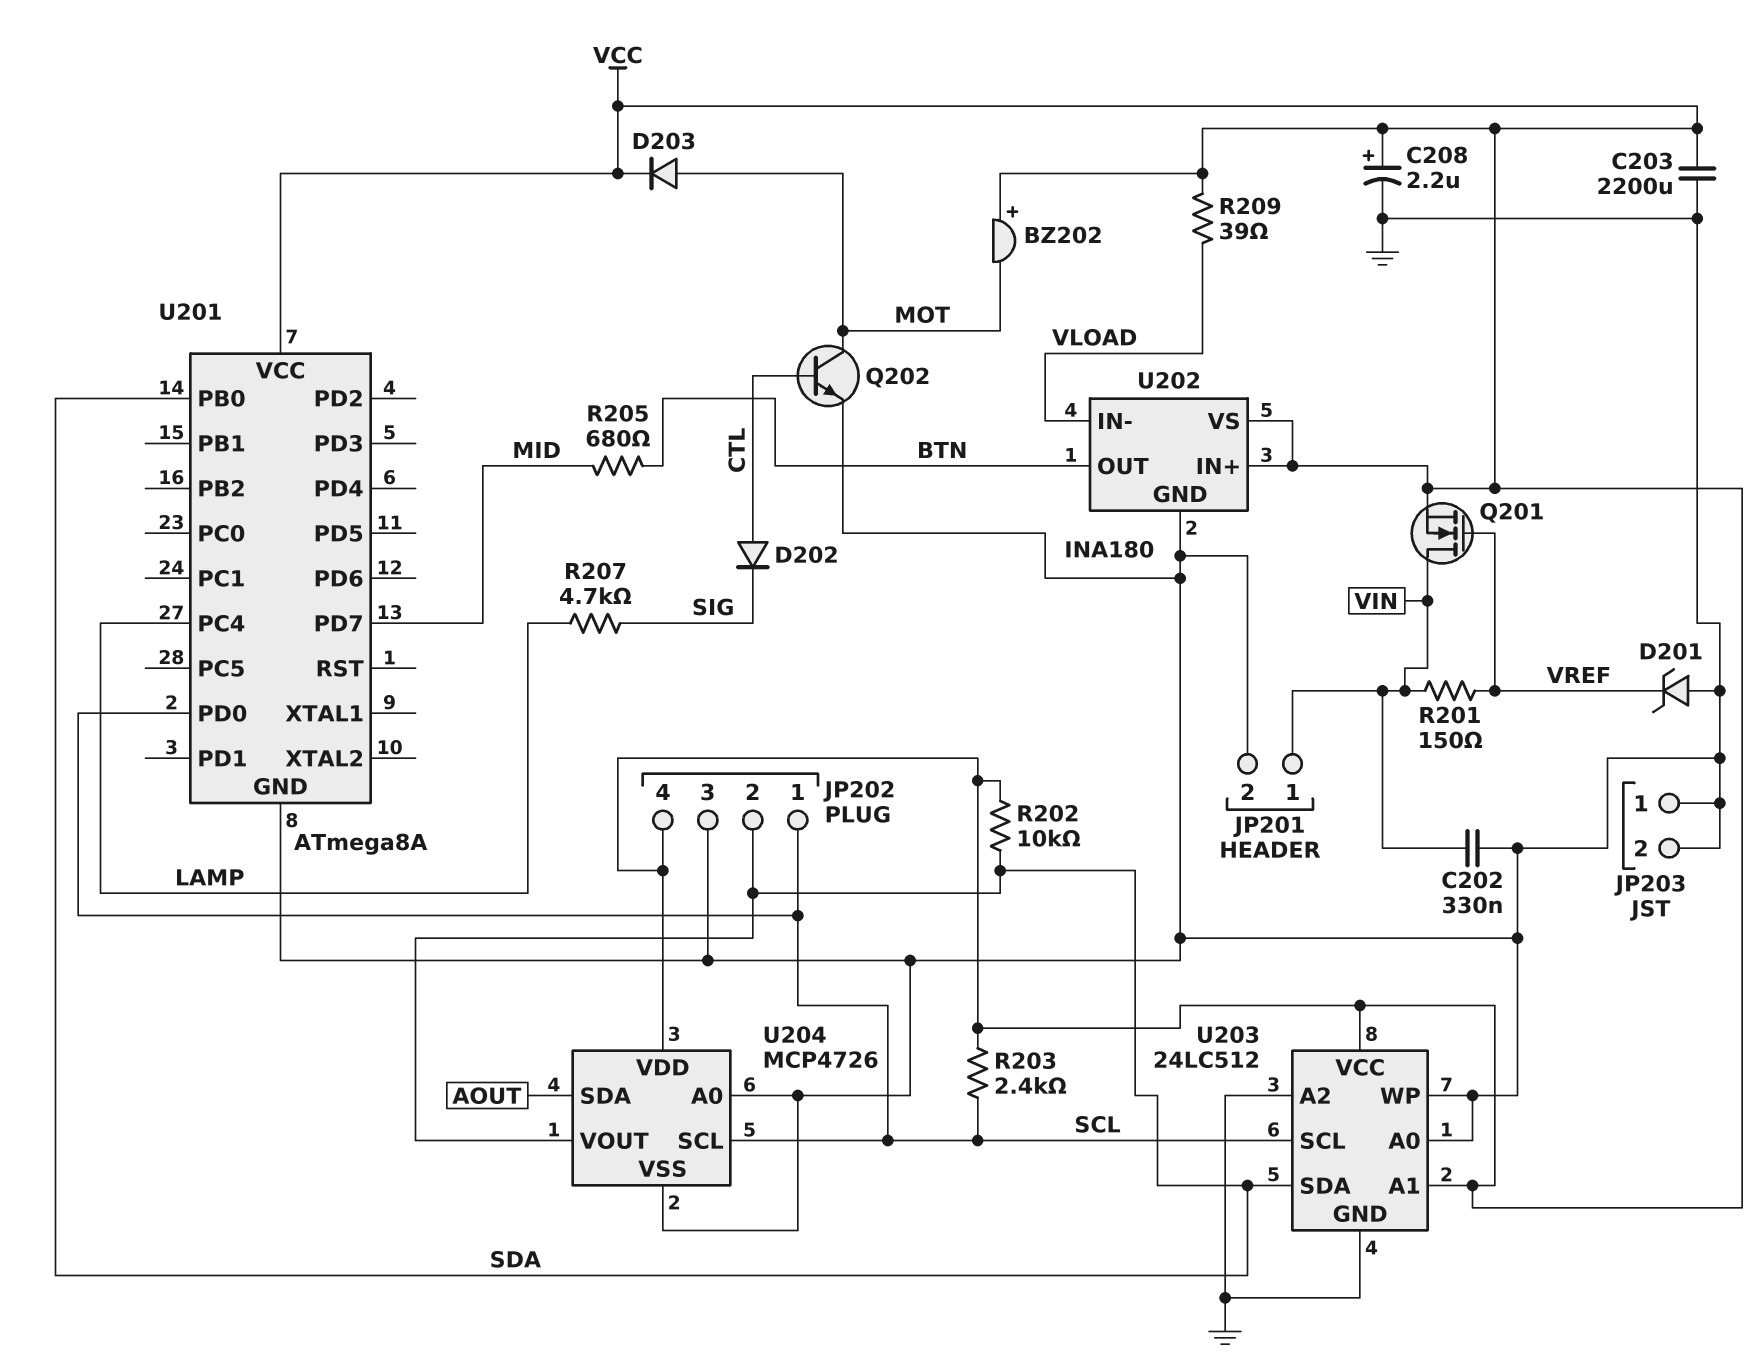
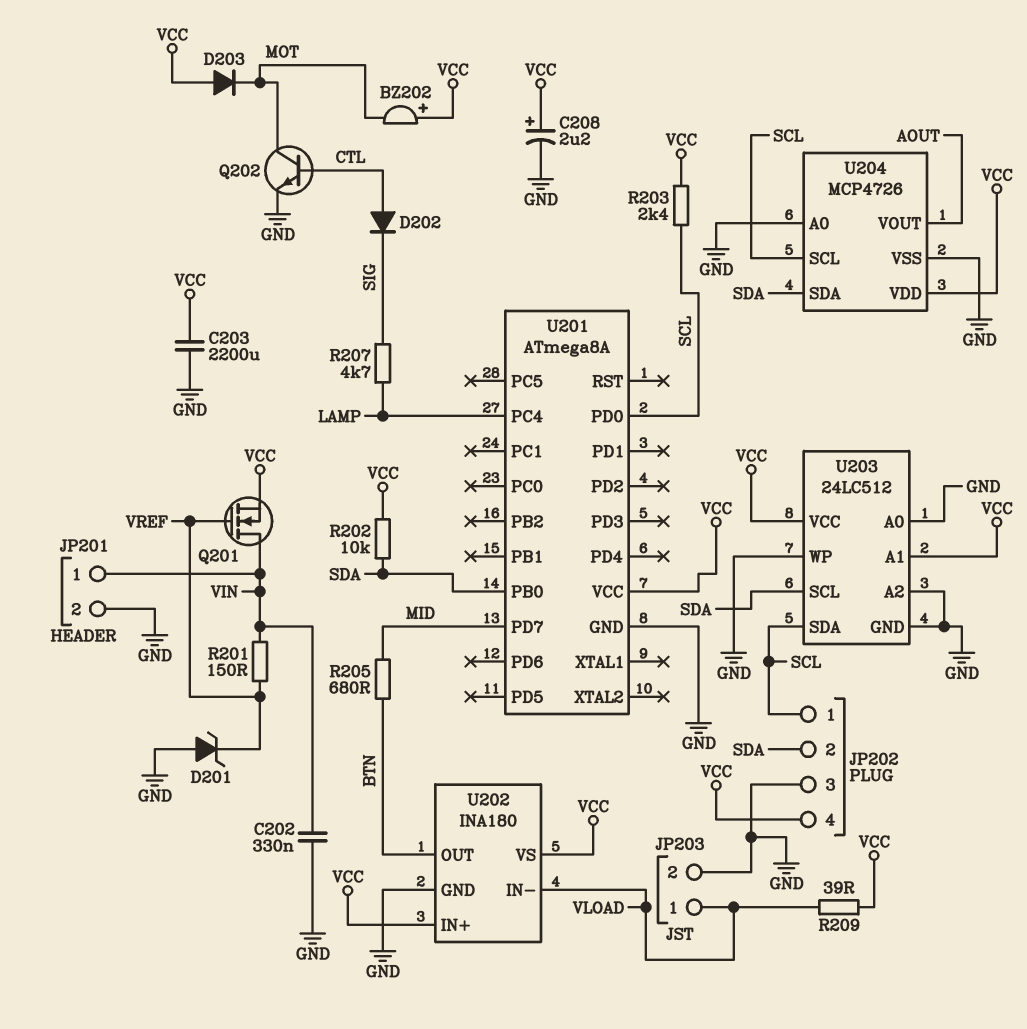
D203: diode (A MOT, K VCC) -> diode (A VCC, K MOT)
JP203 pin 1: GND -> VLOAD
U203 pin SCL: SCL -> SDA
U203 pin SDA: SDA -> SCL
U204 pin SDA: AOUT -> SDA
U204 pin VOUT: SDA -> AOUT

